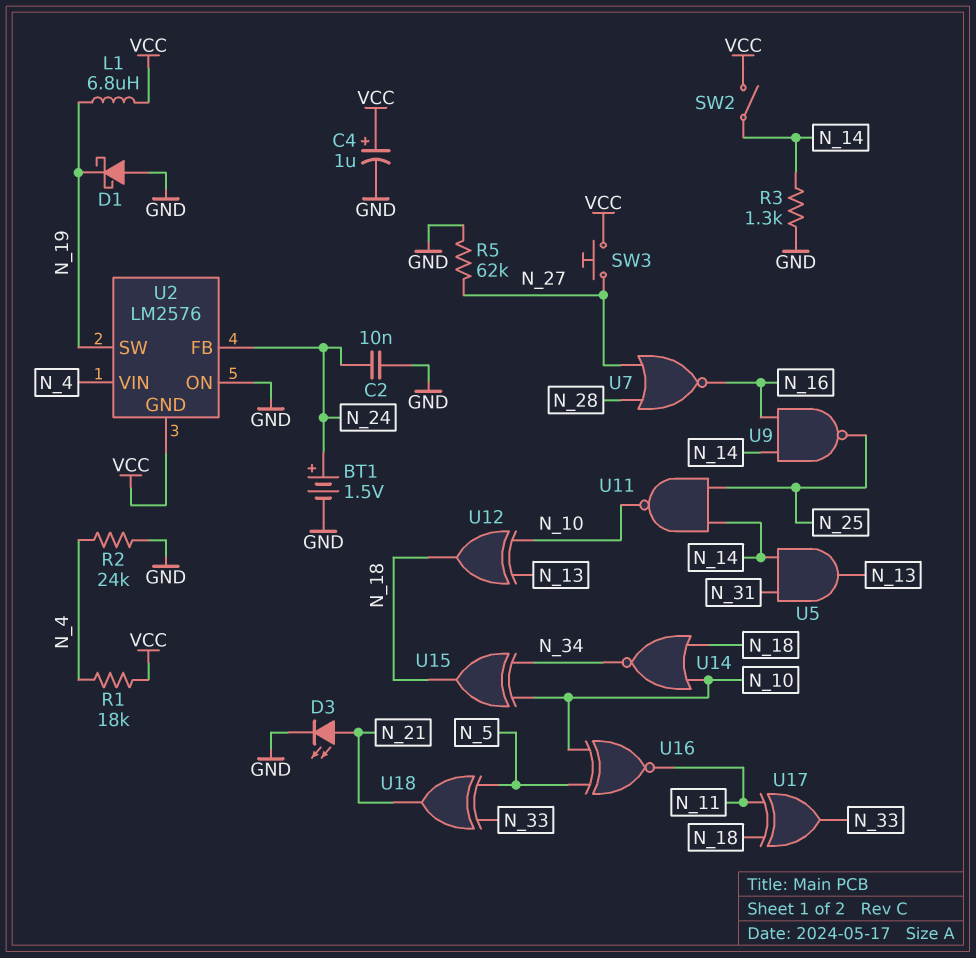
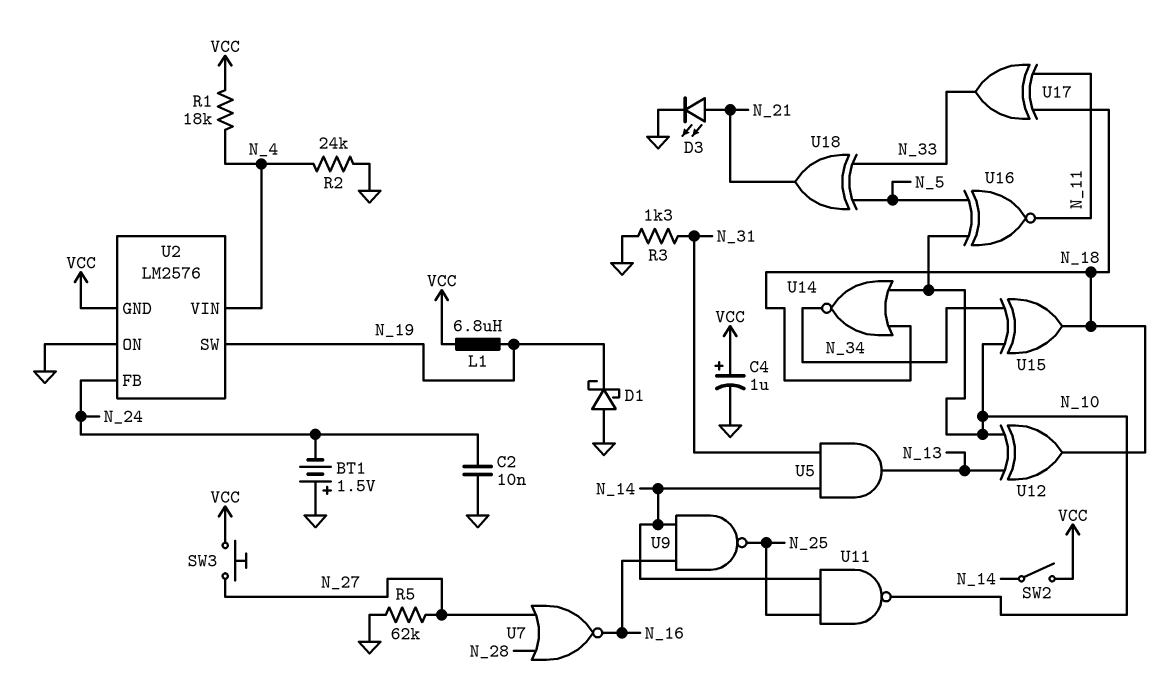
BT1: 1.5V (plus N_24, minus GND) -> 1.5V (plus GND, minus N_24)
R3: 1.3k (GND, N_14) -> 1.3k (GND, N_31)

